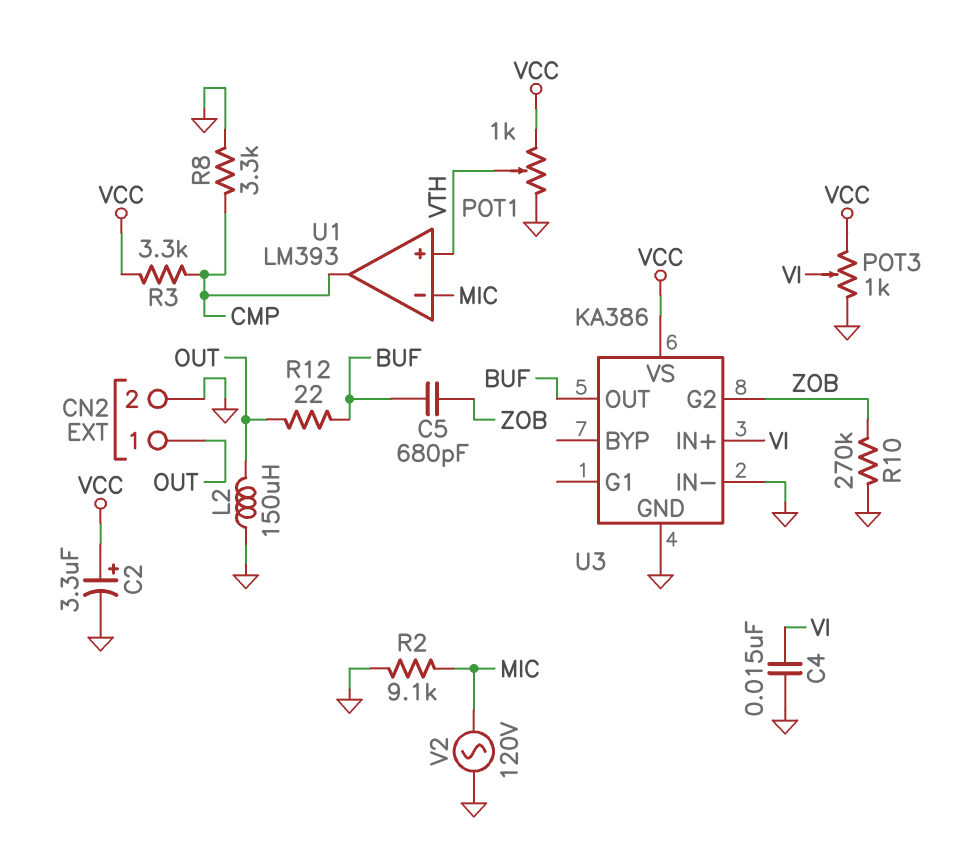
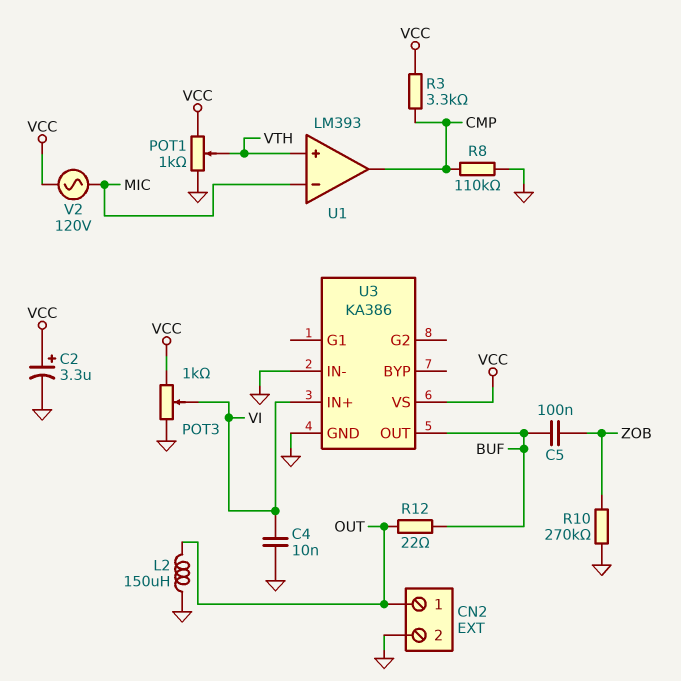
C4: 15nF (GND, VI) -> 10nF (GND, VI)
C5: 680pF (BUF, ZOB) -> 100nF (BUF, ZOB)
R2: 9.1k (GND, MIC) -> none
R8: 3.3k (CMP, GND) -> 110k (CMP, GND)
U3 pin G2: ZOB -> none
V2: AC 120V (GND, MIC) -> AC 120V (MIC, VCC)

